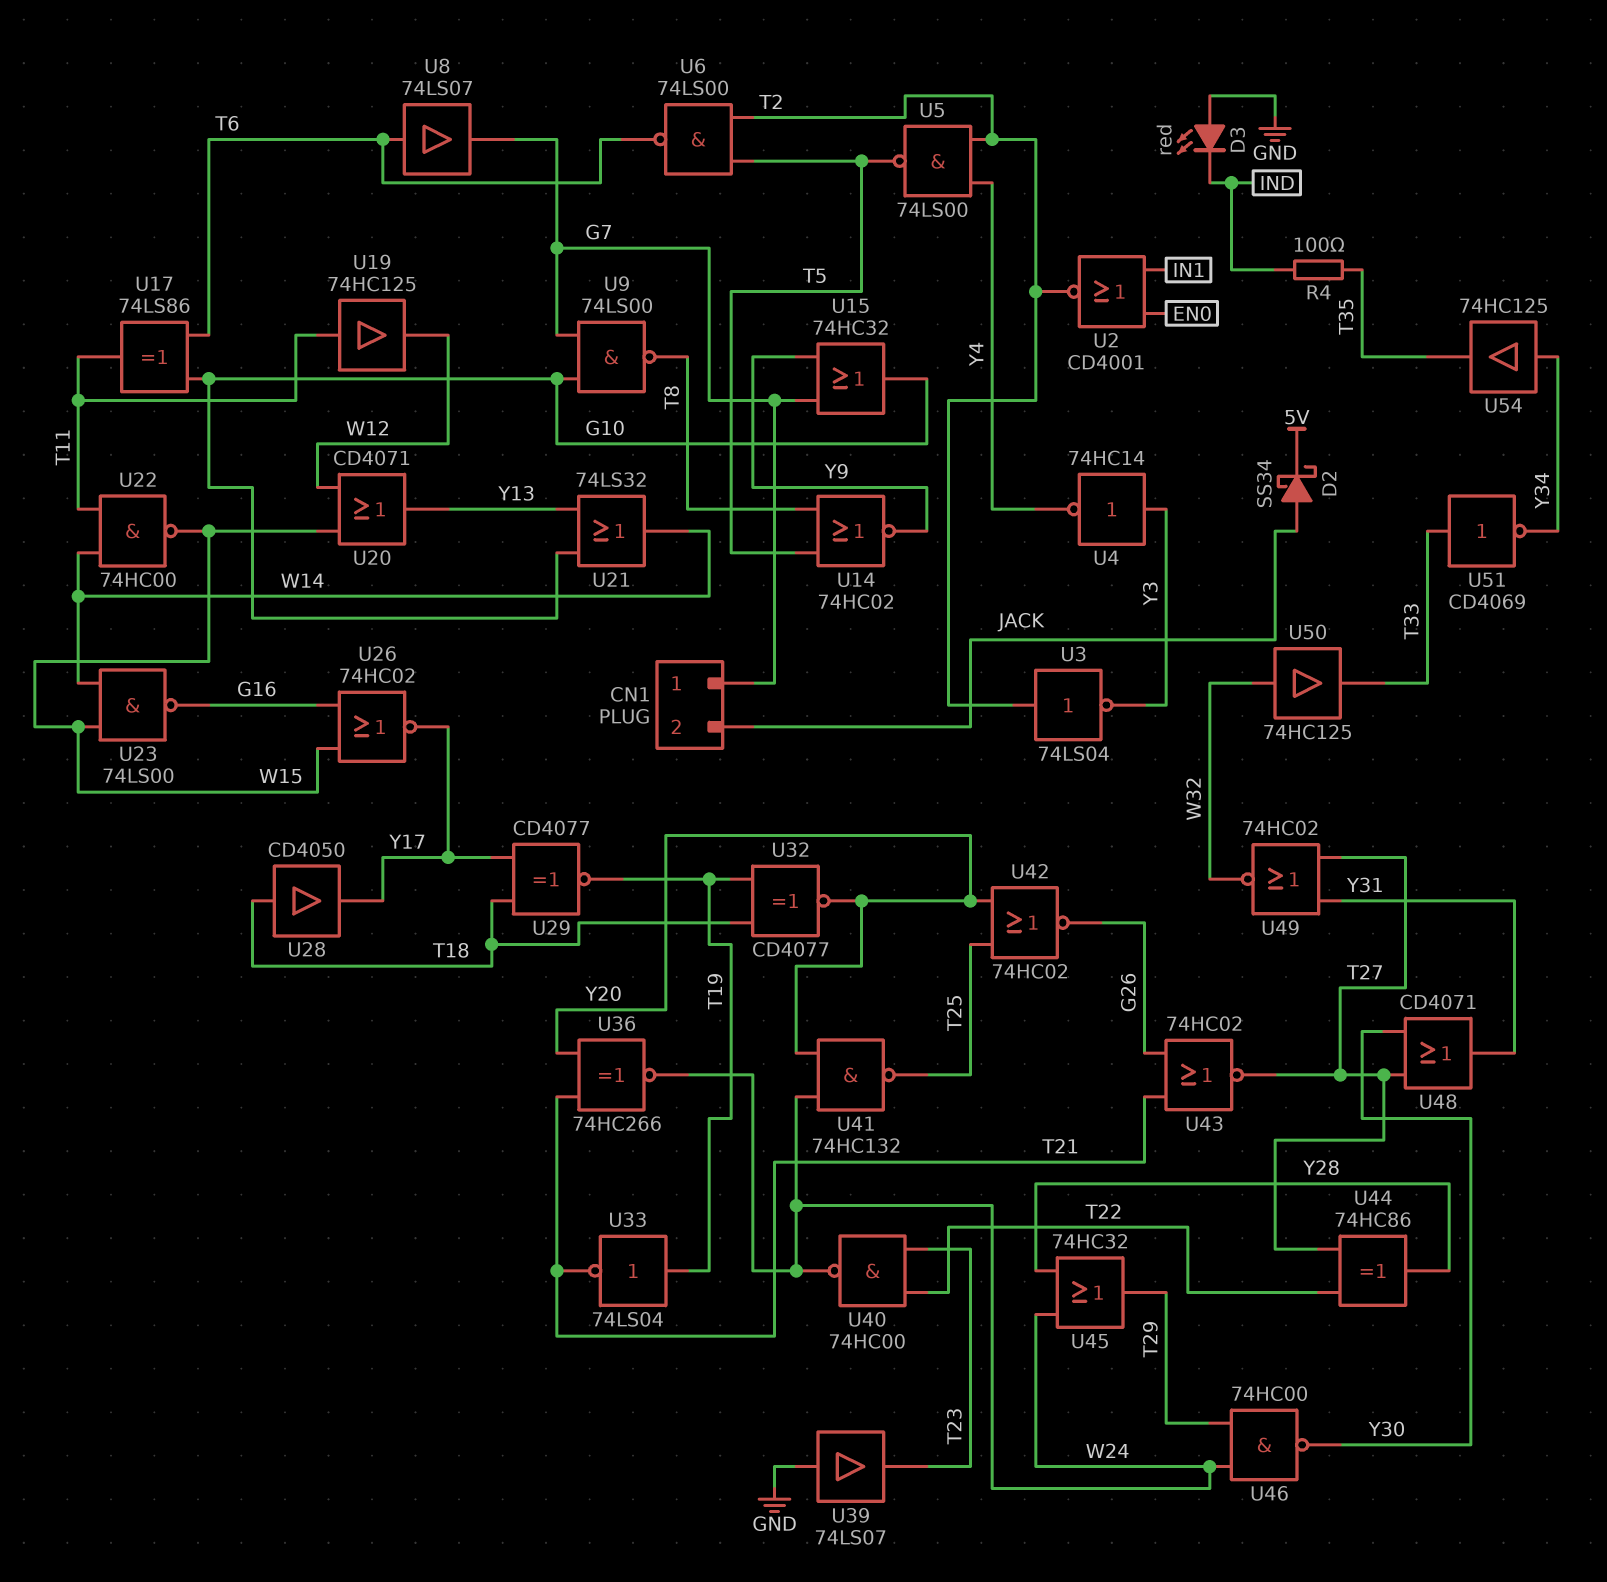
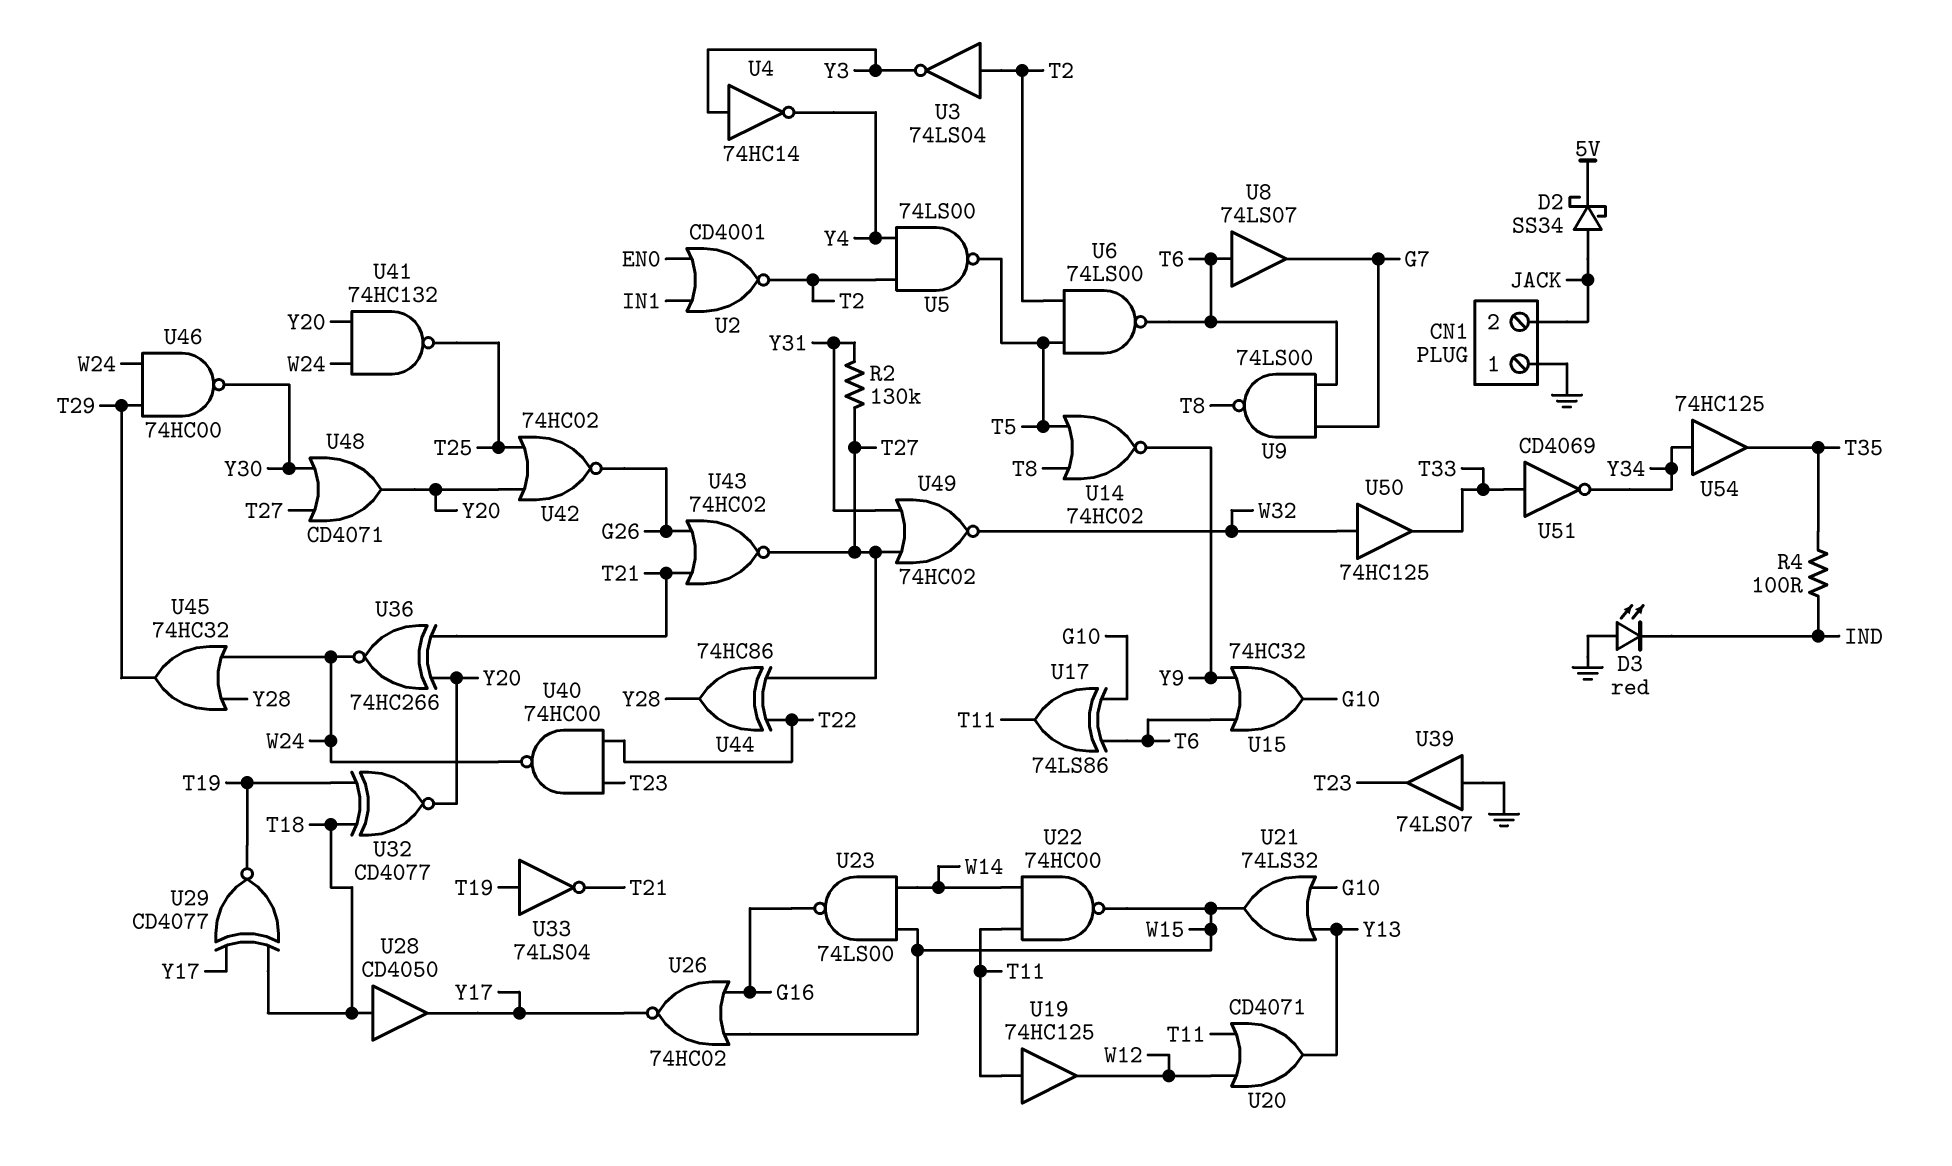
CN1 pin 1: G7 -> GND
R2: none -> 130k (T27, Y31)
U9: NAND 74LS00 (in G7, in G10, out T8) -> NAND 74LS00 (in G7, in T6, out T8)
U15: OR 74HC32 (in G7, in Y9, out G10) -> OR 74HC32 (in T6, in Y9, out G10)
U20: OR CD4071 (in W12, in W15, out Y13) -> OR CD4071 (in T11, in W12, out Y13)
U21: OR 74LS32 (in G10, in Y13, out W14) -> OR 74LS32 (in G10, in Y13, out W15)
U48: OR CD4071 (in T27, in Y30, out Y31) -> OR CD4071 (in T27, in Y30, out Y20)

